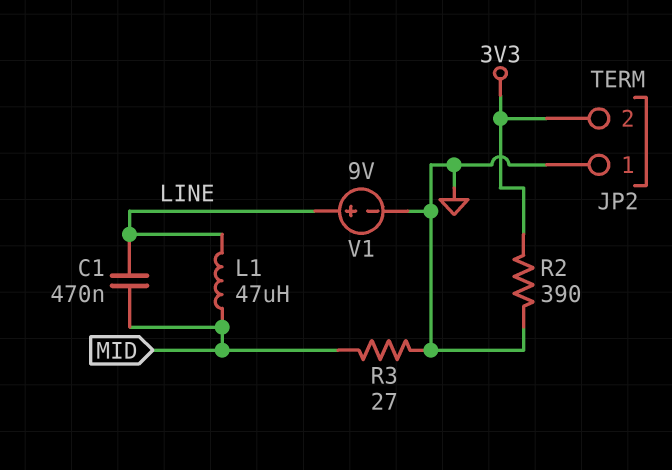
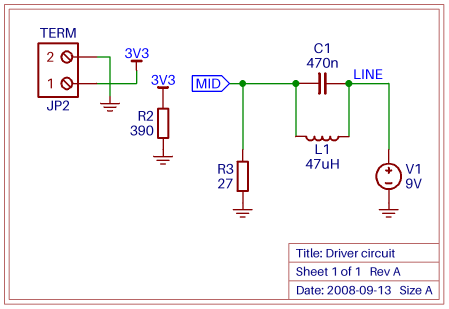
JP2 pin 1: GND -> 3V3
JP2 pin 2: 3V3 -> GND

